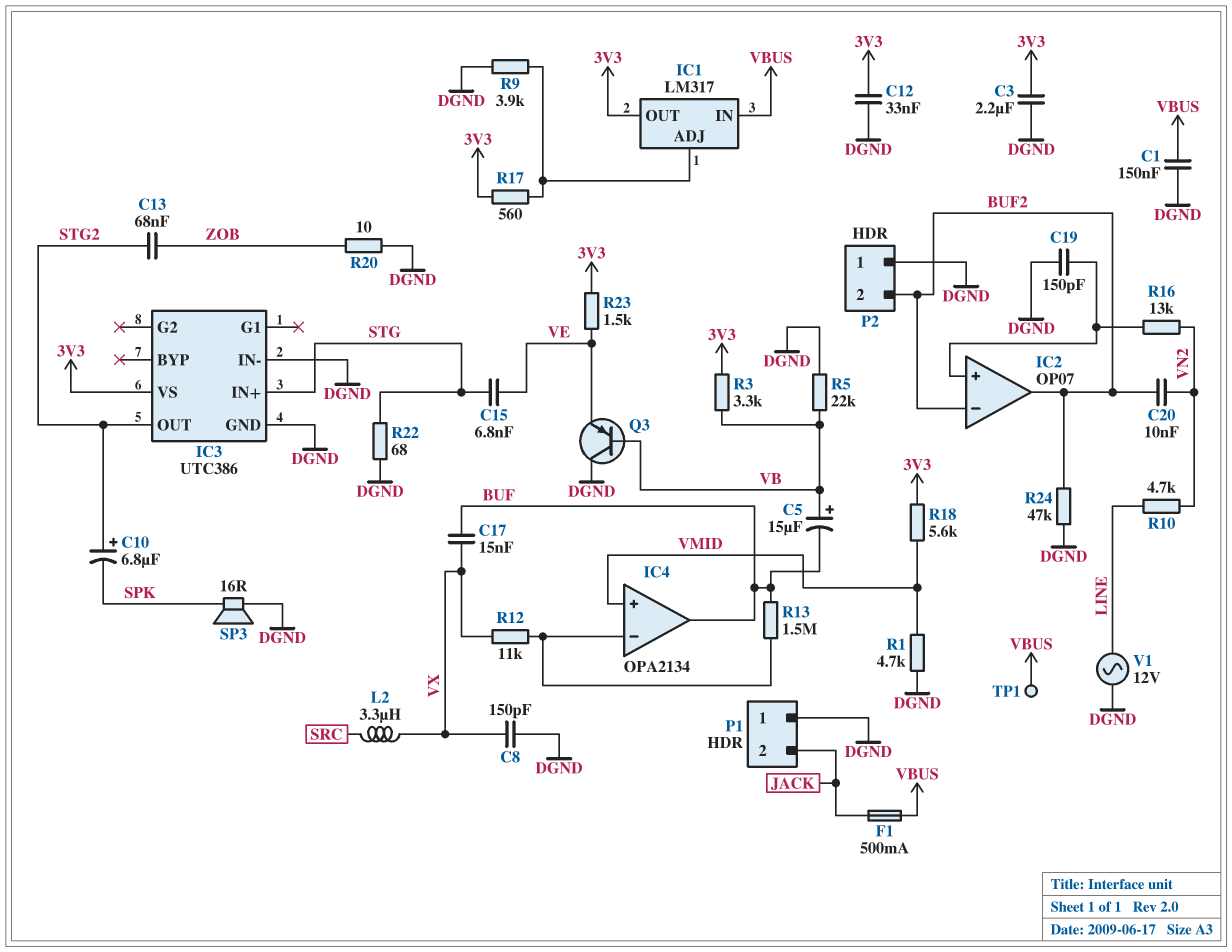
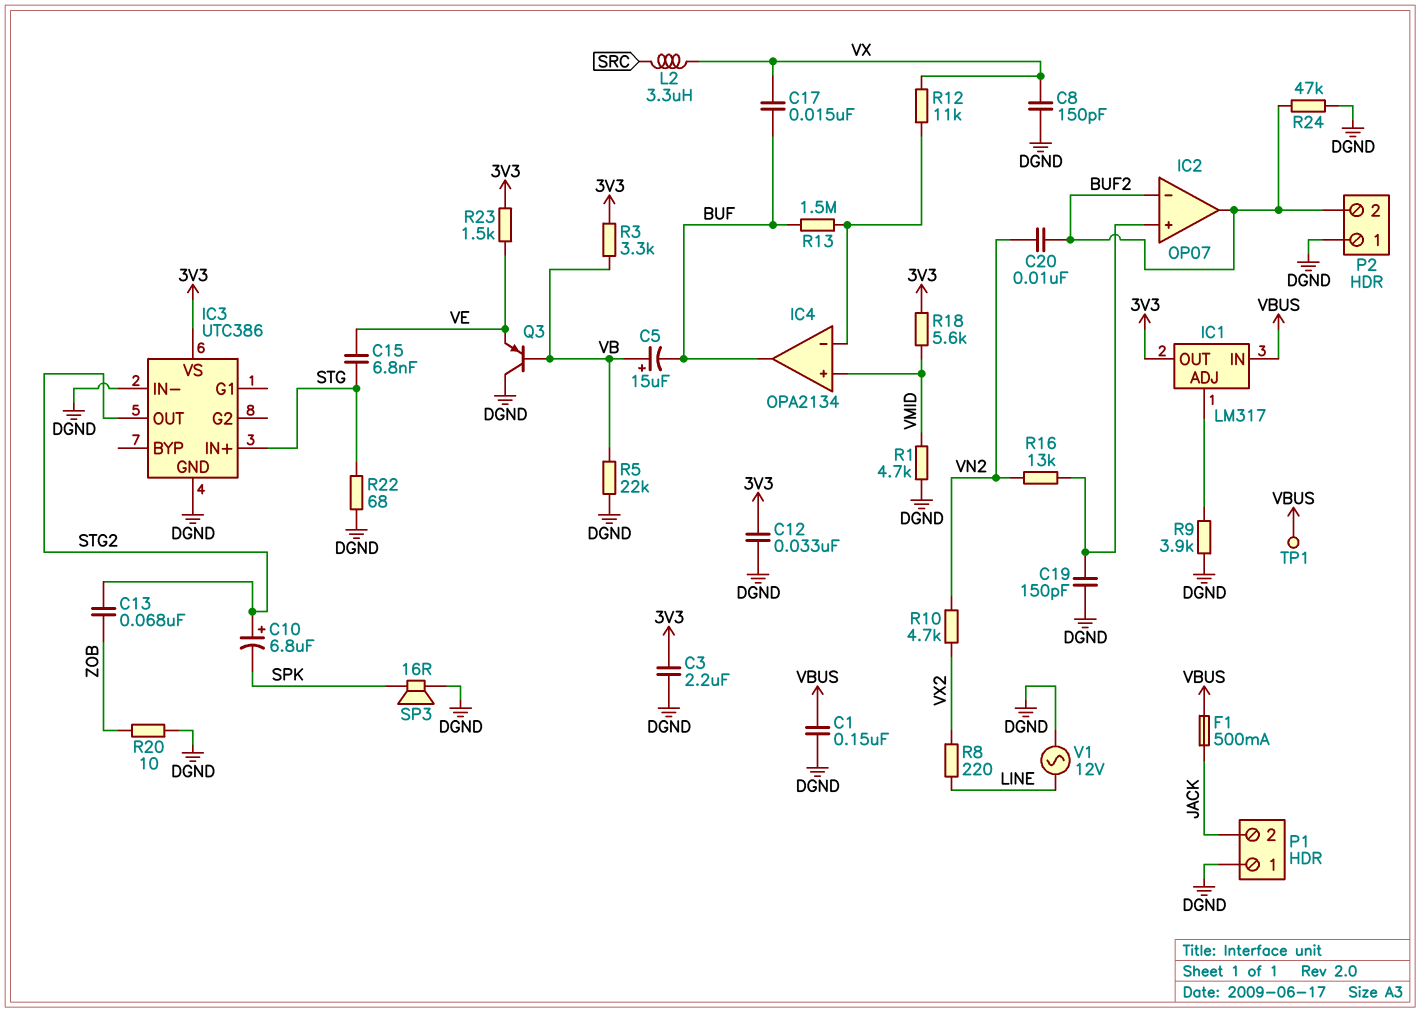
R8: none -> 220 (LINE, VX2)
R10: 4.7k (LINE, VN2) -> 4.7k (VN2, VX2)
R17: 560 (3V3, IC1/ADJ) -> none

